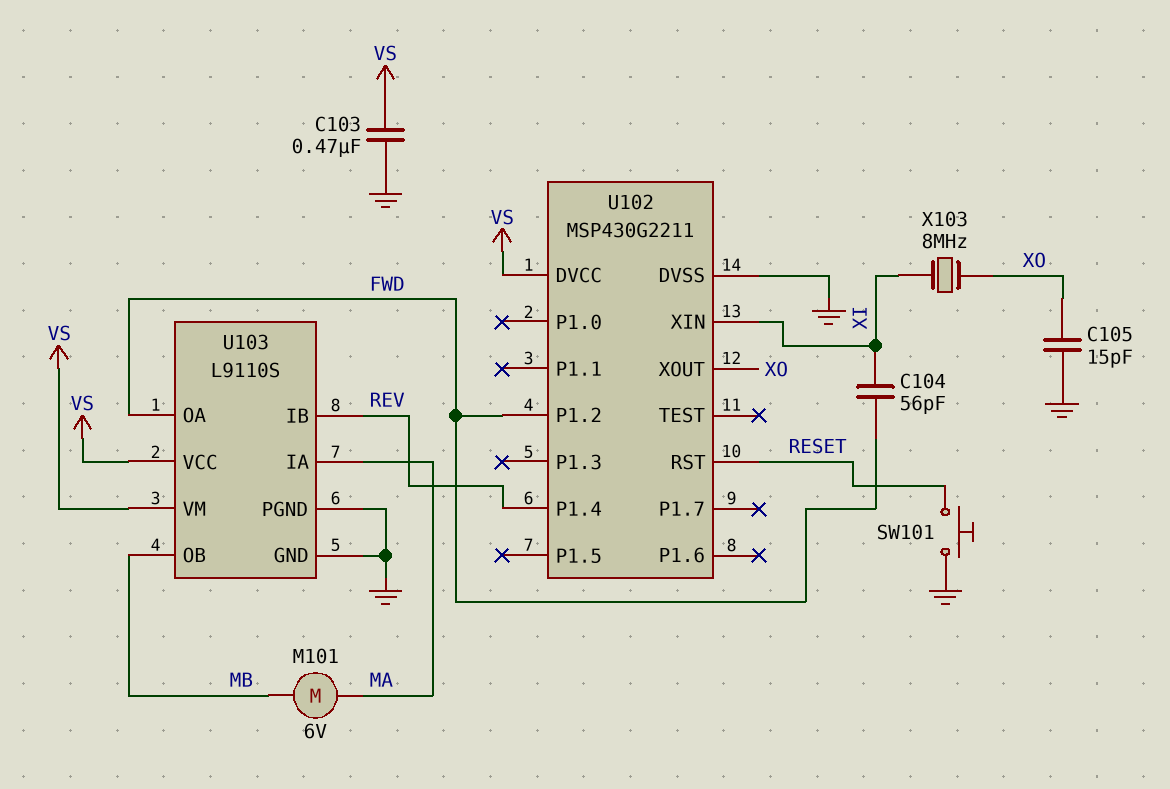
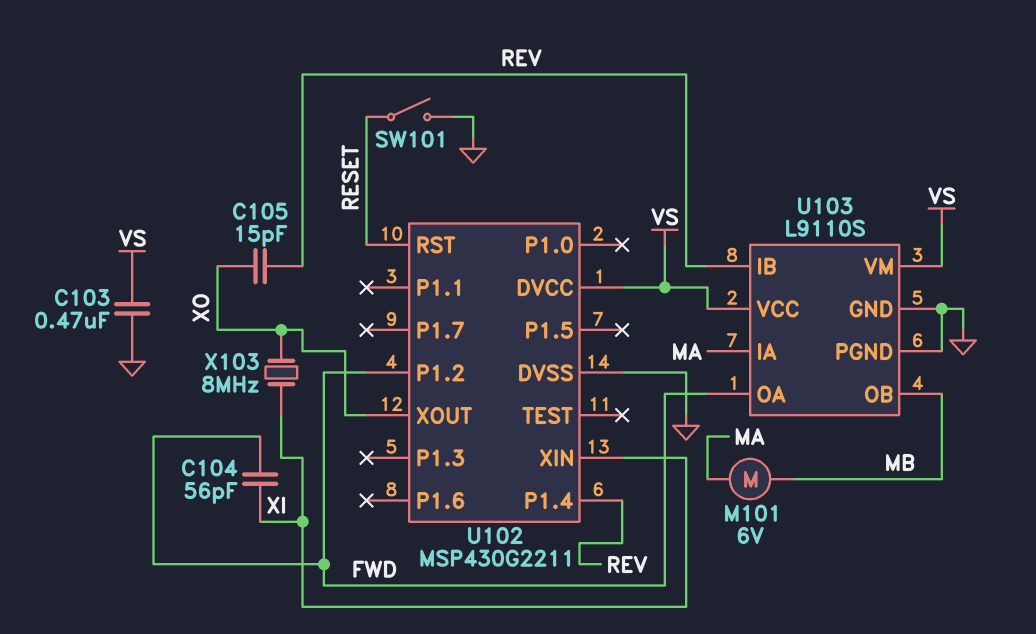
C105: 15pF (GND, XO) -> 15pF (REV, XO)
SW101: button (GND, RESET) -> switch (GND, RESET)

